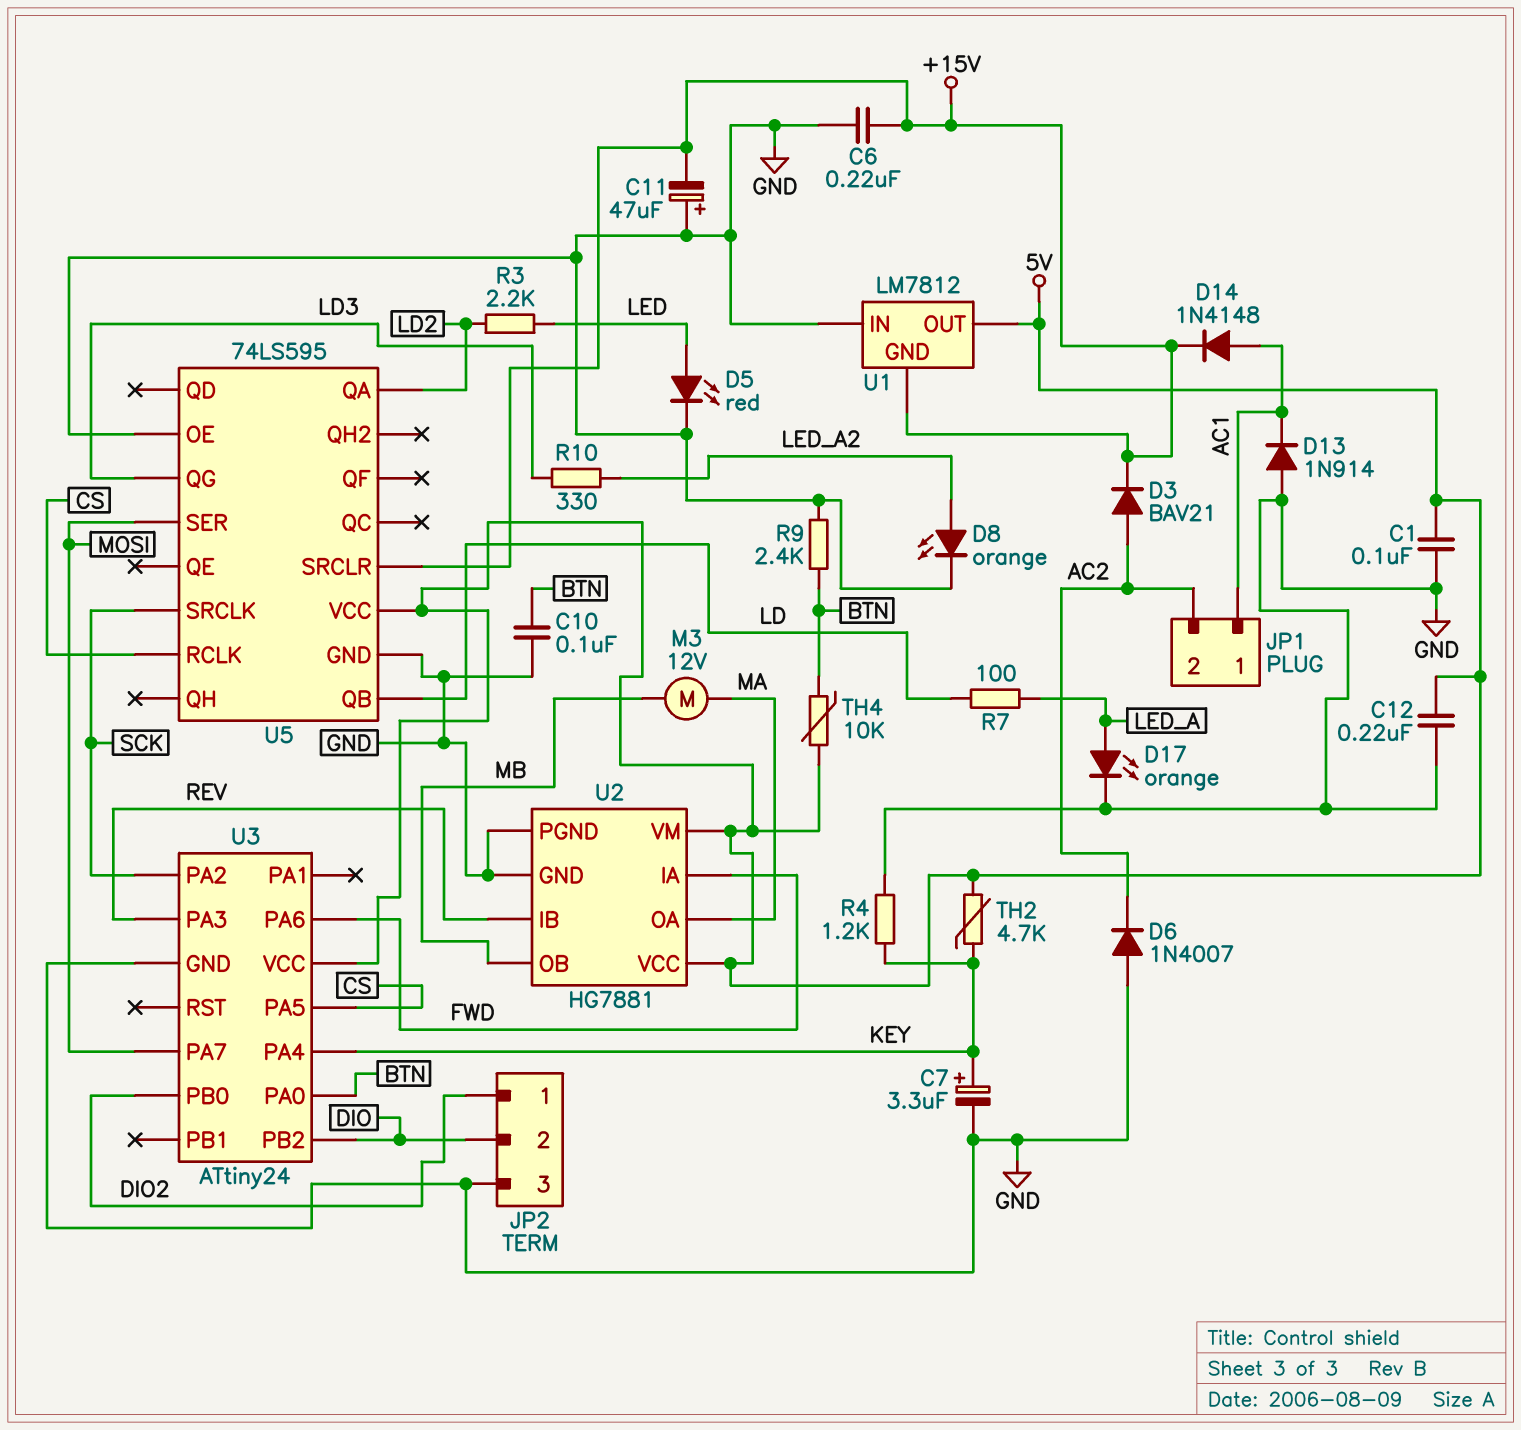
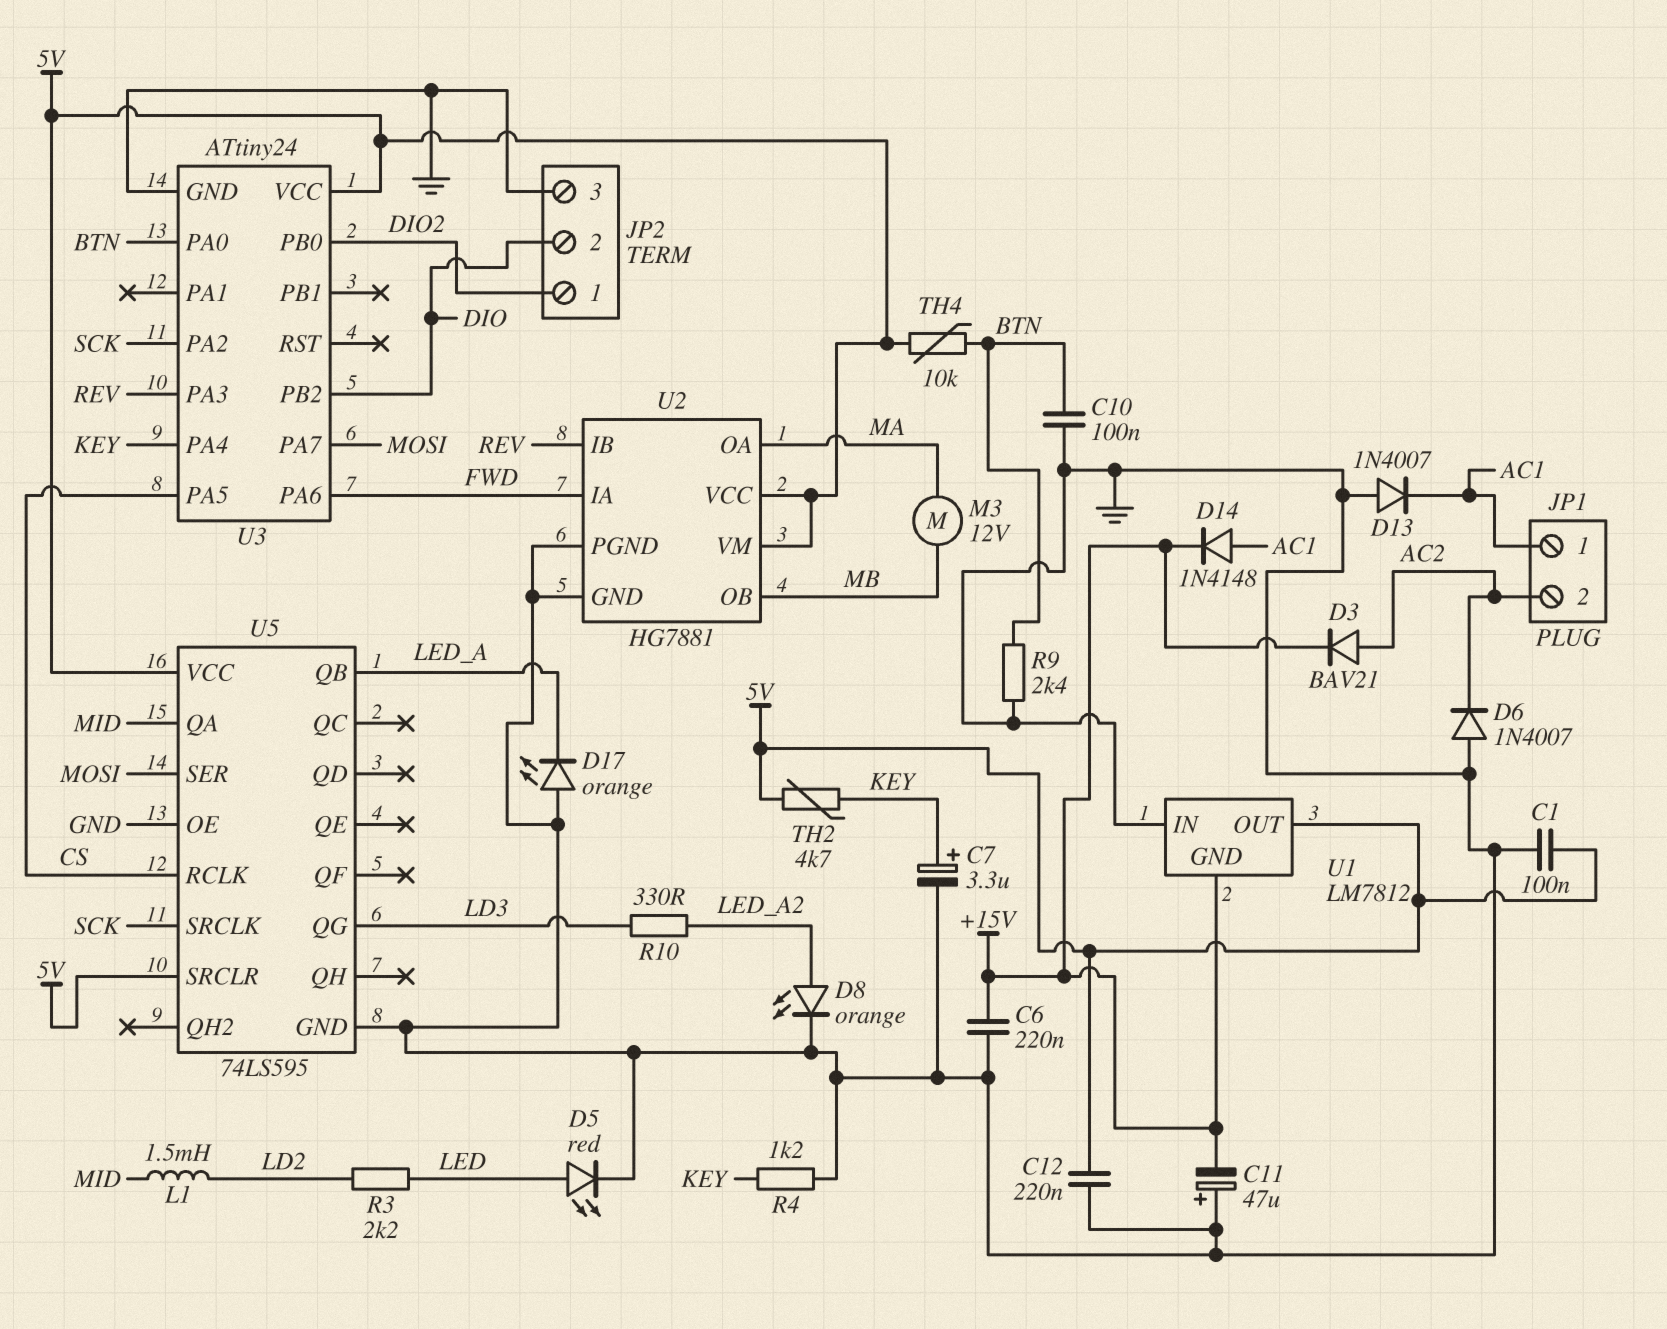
D13: diode 1N914 (A GND, K AC1) -> diode 1N4007 (A GND, K AC1)
D17: LED orange (A LED_A, K GND) -> LED orange (A GND, K LED_A)
L1: none -> 1.5mH (LD2, MID)
R7: 100 (LD, LED_A) -> none
U5 pin QA: LD2 -> MID
U5 pin QB: LD -> LED_A
U5 pin SRCLR: +15V -> 5V

